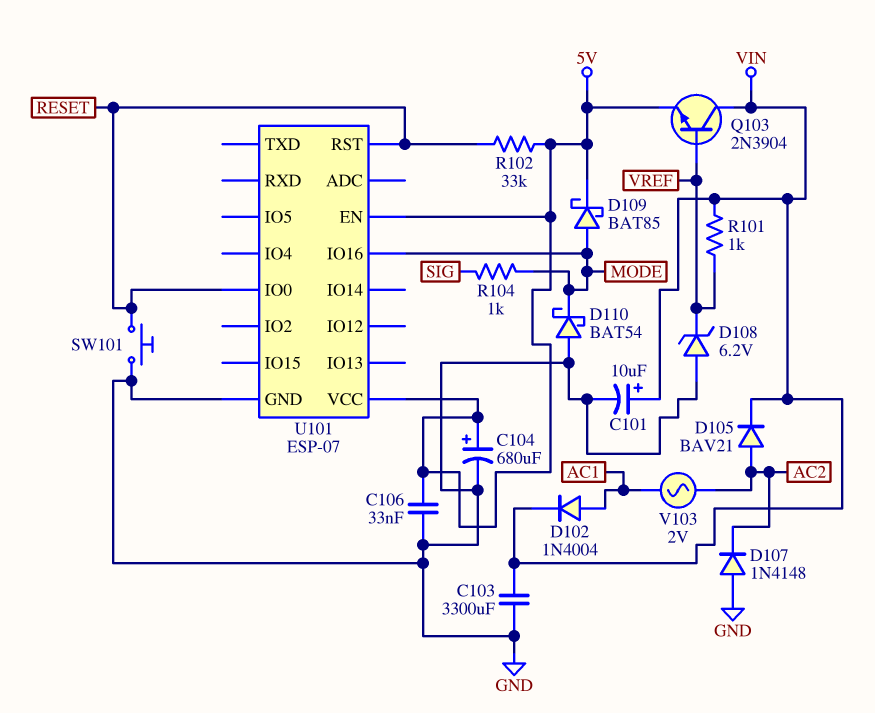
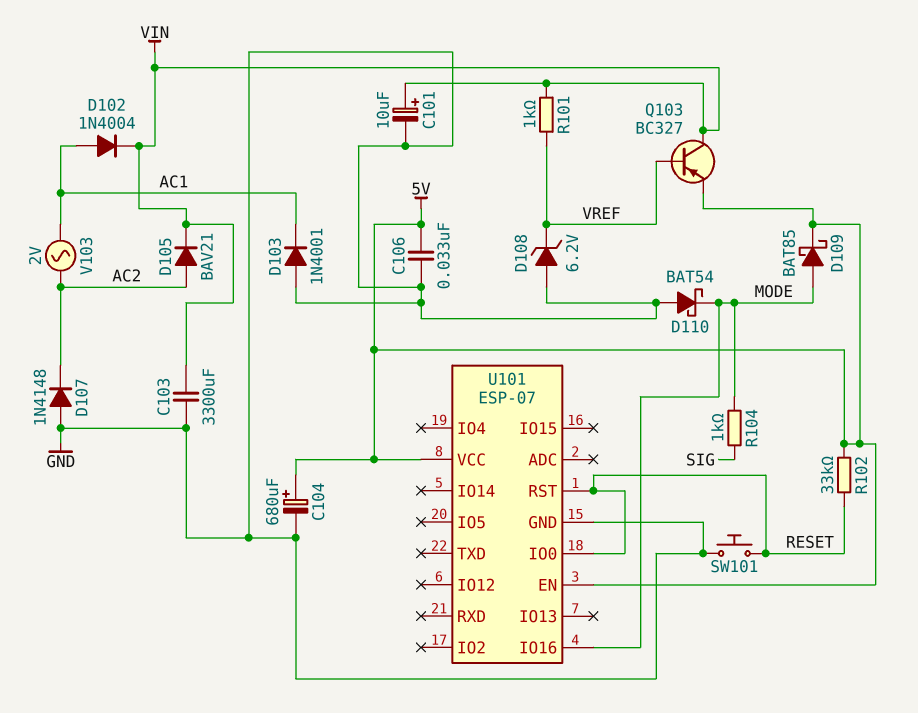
D103: none -> diode 1N4001 (A GND, K AC1)
Q103: NPN 2N3904 (B VREF, C VIN, E 5V) -> PNP BC327 (B VREF, C VIN, E 5V)

